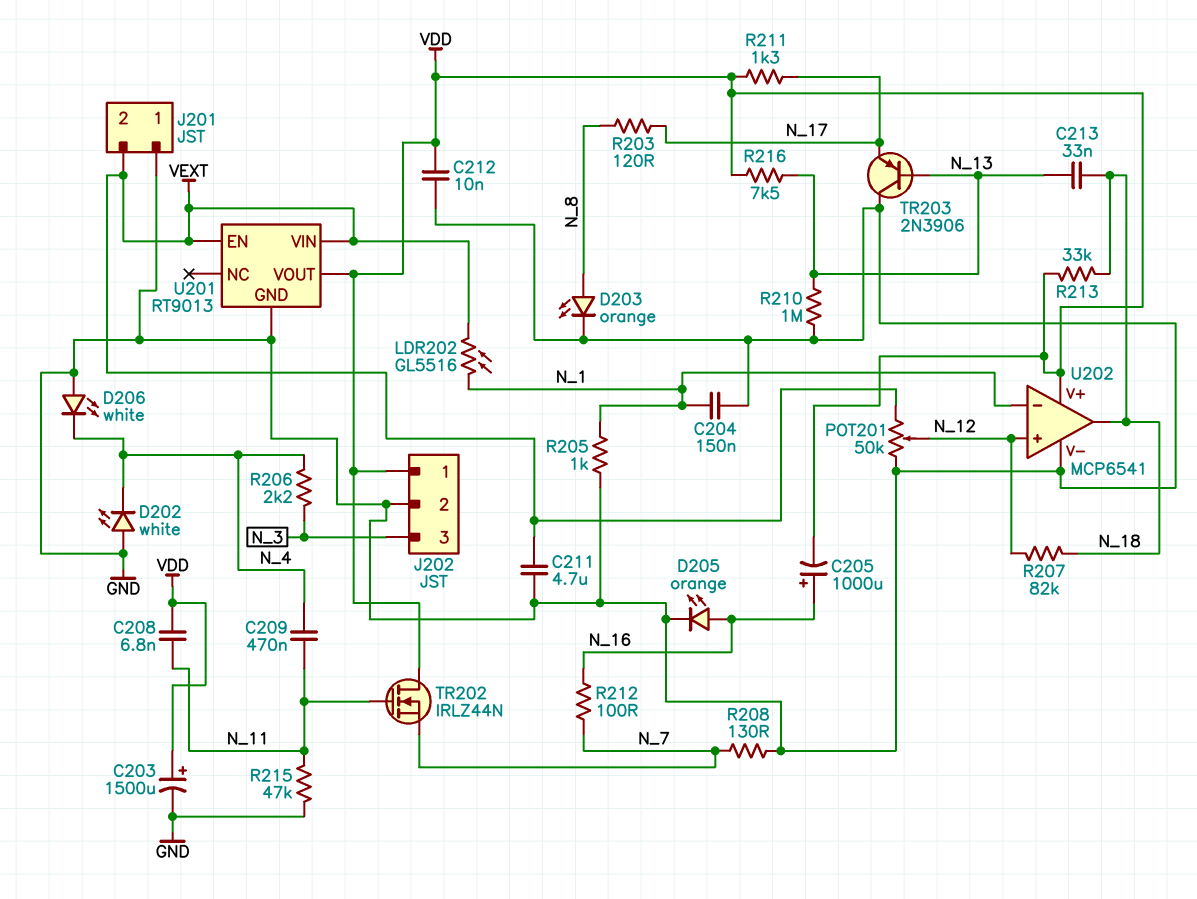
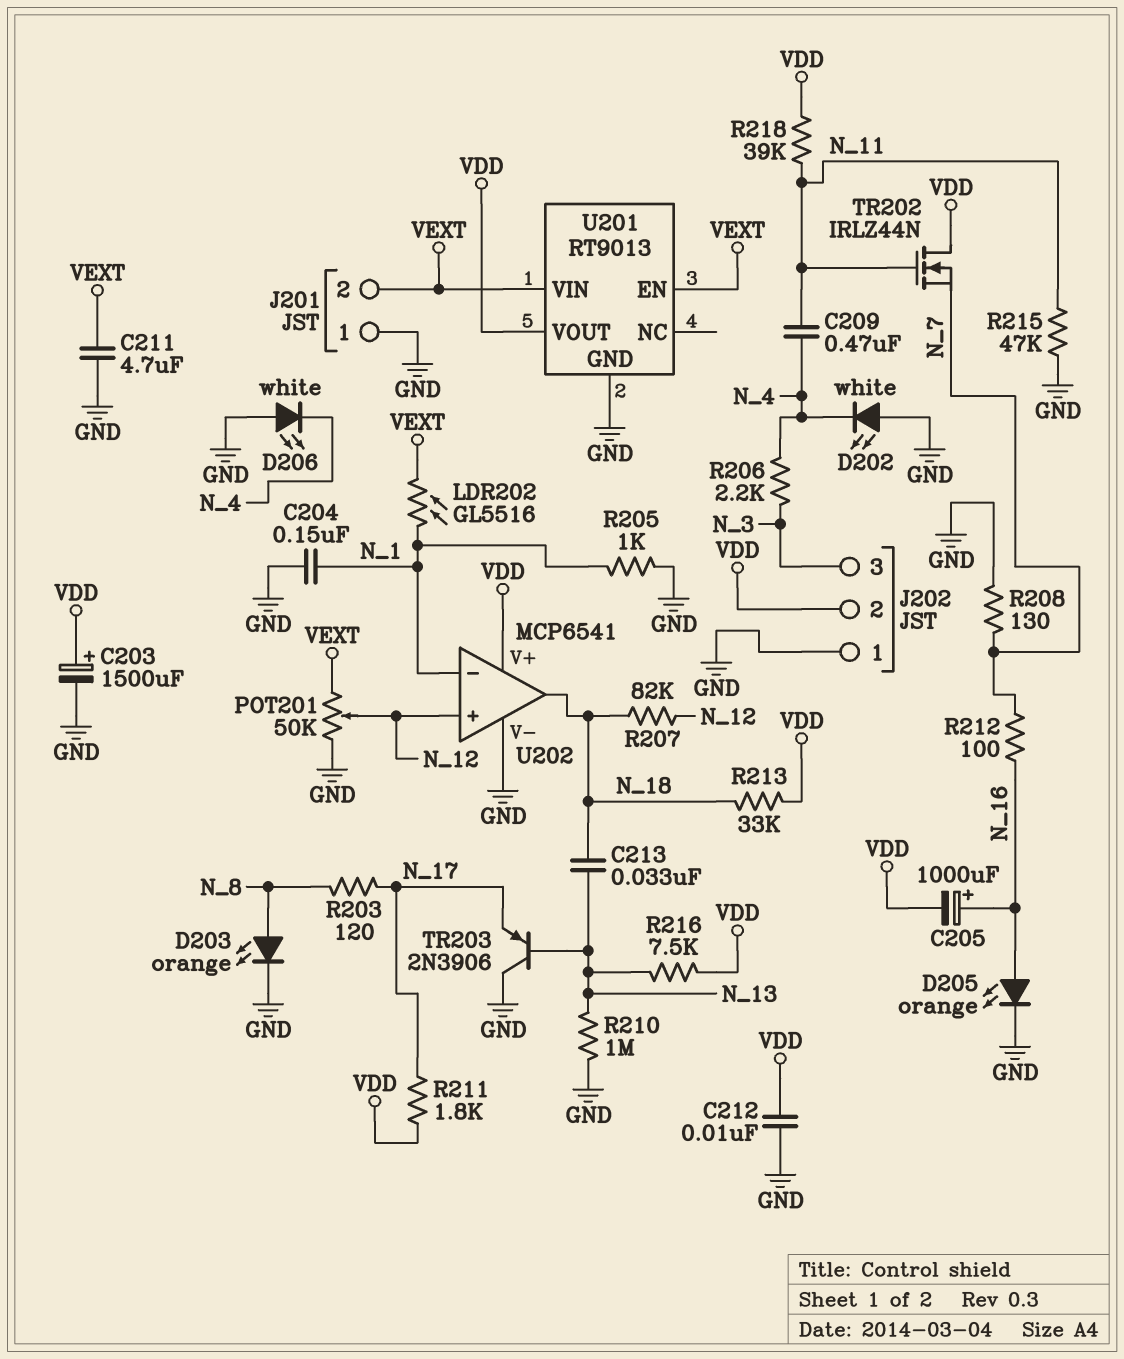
C208: 6.8nF (N_11, VDD) -> none
J202 pin 1: VDD -> GND
J202 pin 2: GND -> VDD
R211: 1.3k (N_17, VDD) -> 1.8k (N_17, VDD)
R218: none -> 39k (N_11, VDD)

